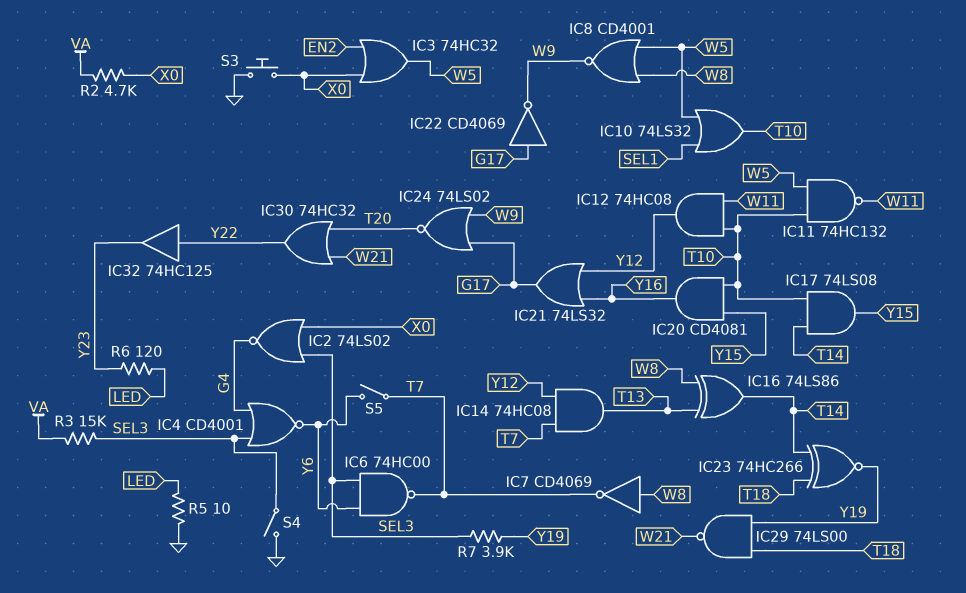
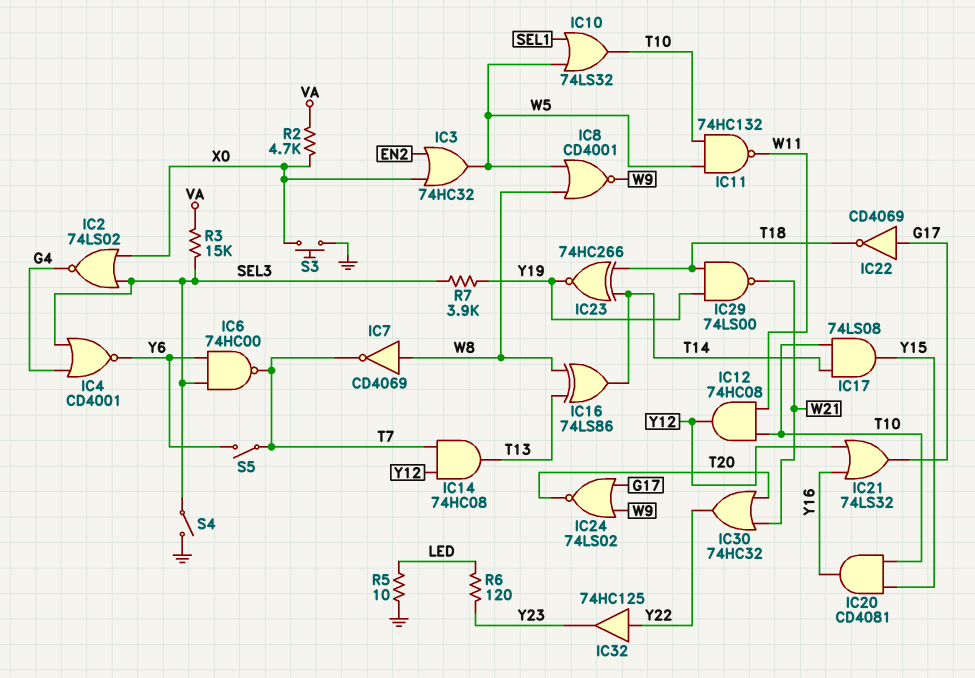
IC22: NOT CD4069 (in G17, out W9) -> NOT CD4069 (in G17, out T18)

